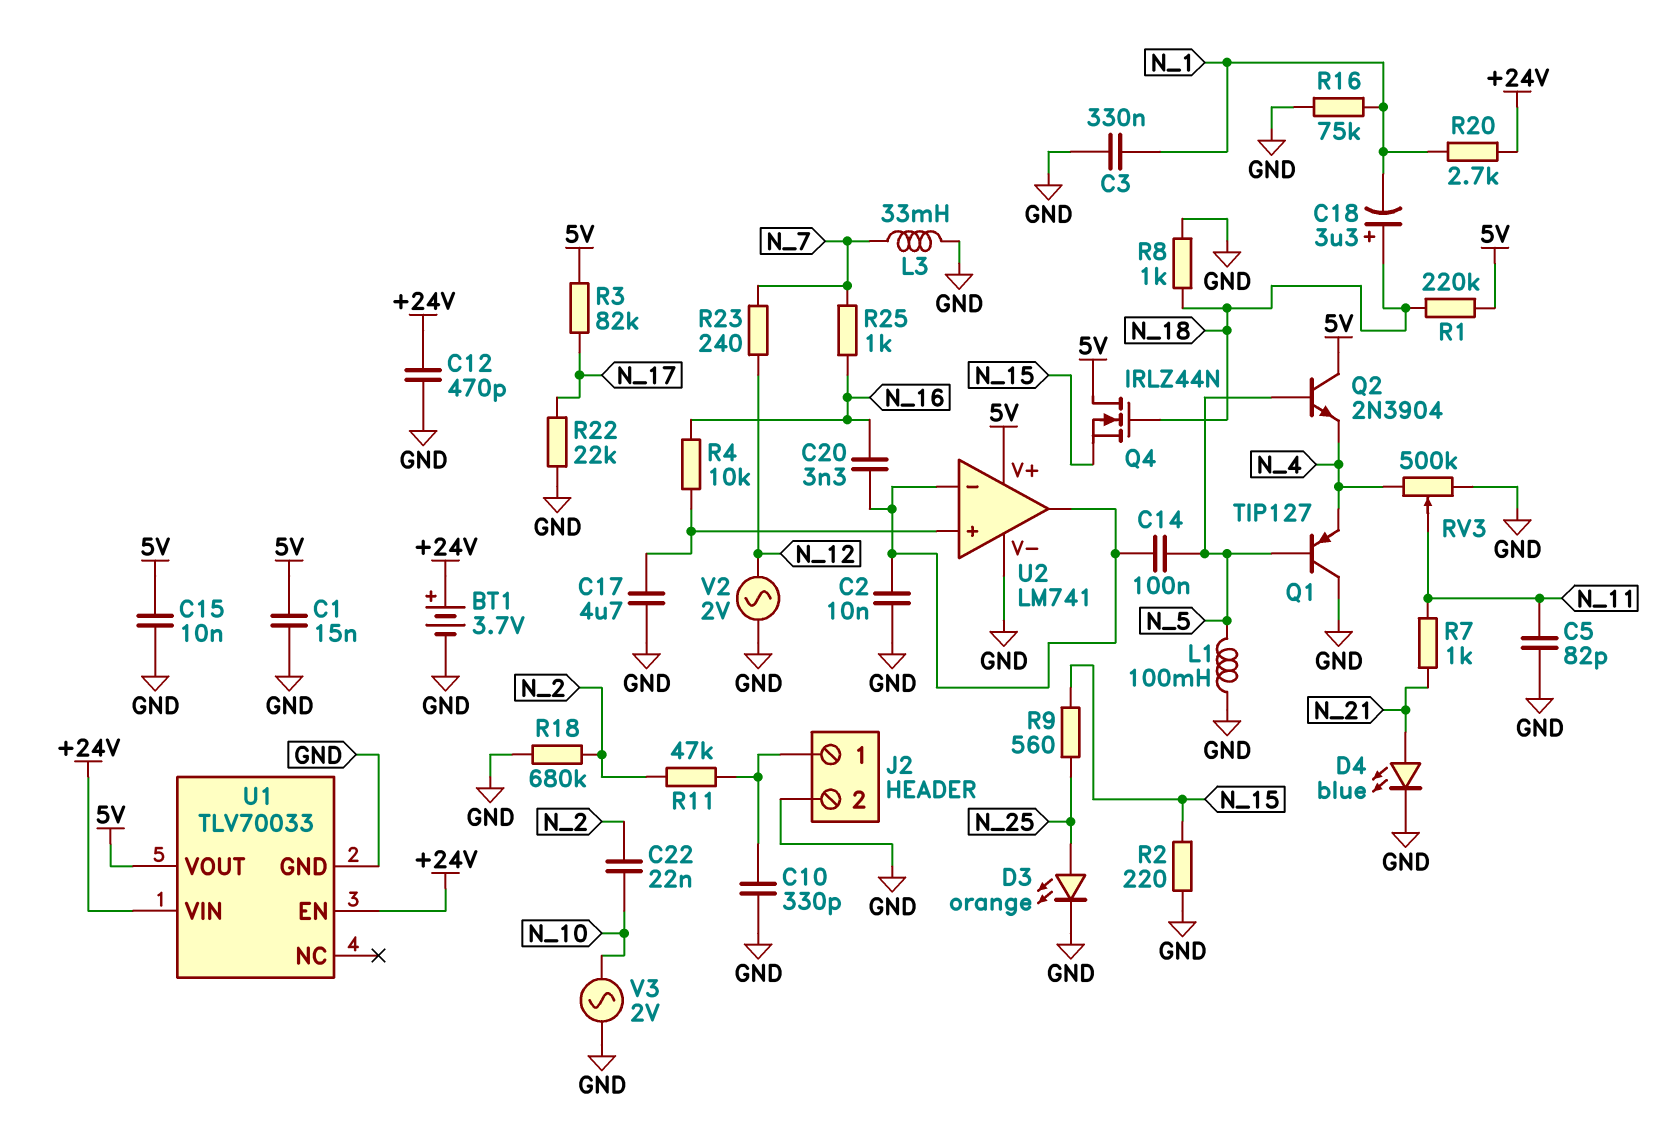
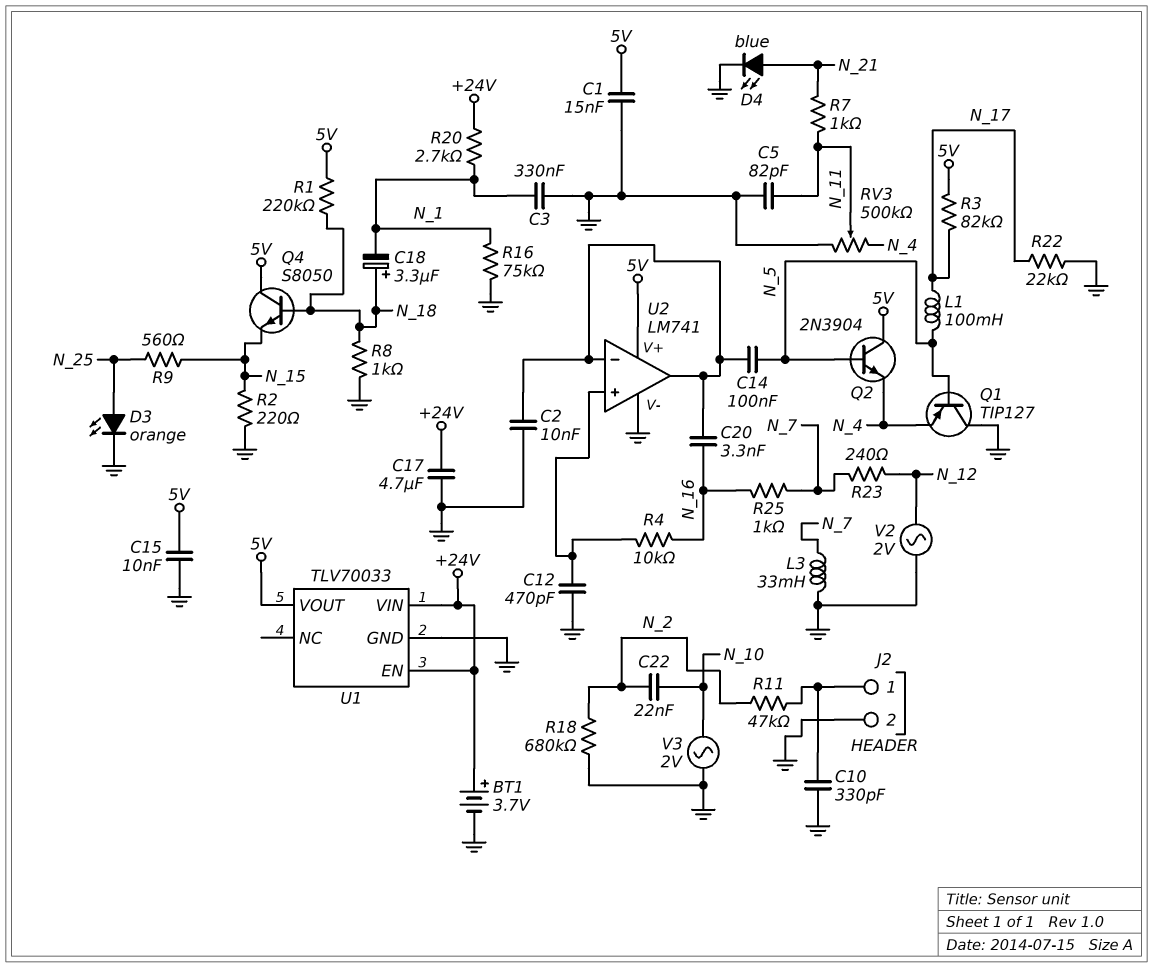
C12: 470pF (+24V, GND) -> 470pF (GND, U2/in+)
C17: 4.7uF (GND, U2/in+) -> 4.7uF (+24V, GND)
L1: 100mH (GND, N_5) -> 100mH (N_5, N_17)
Q4: NMOS IRLZ44N (G N_18, D 5V, S N_15) -> NPN S8050 (B N_18, C 5V, E N_15)

